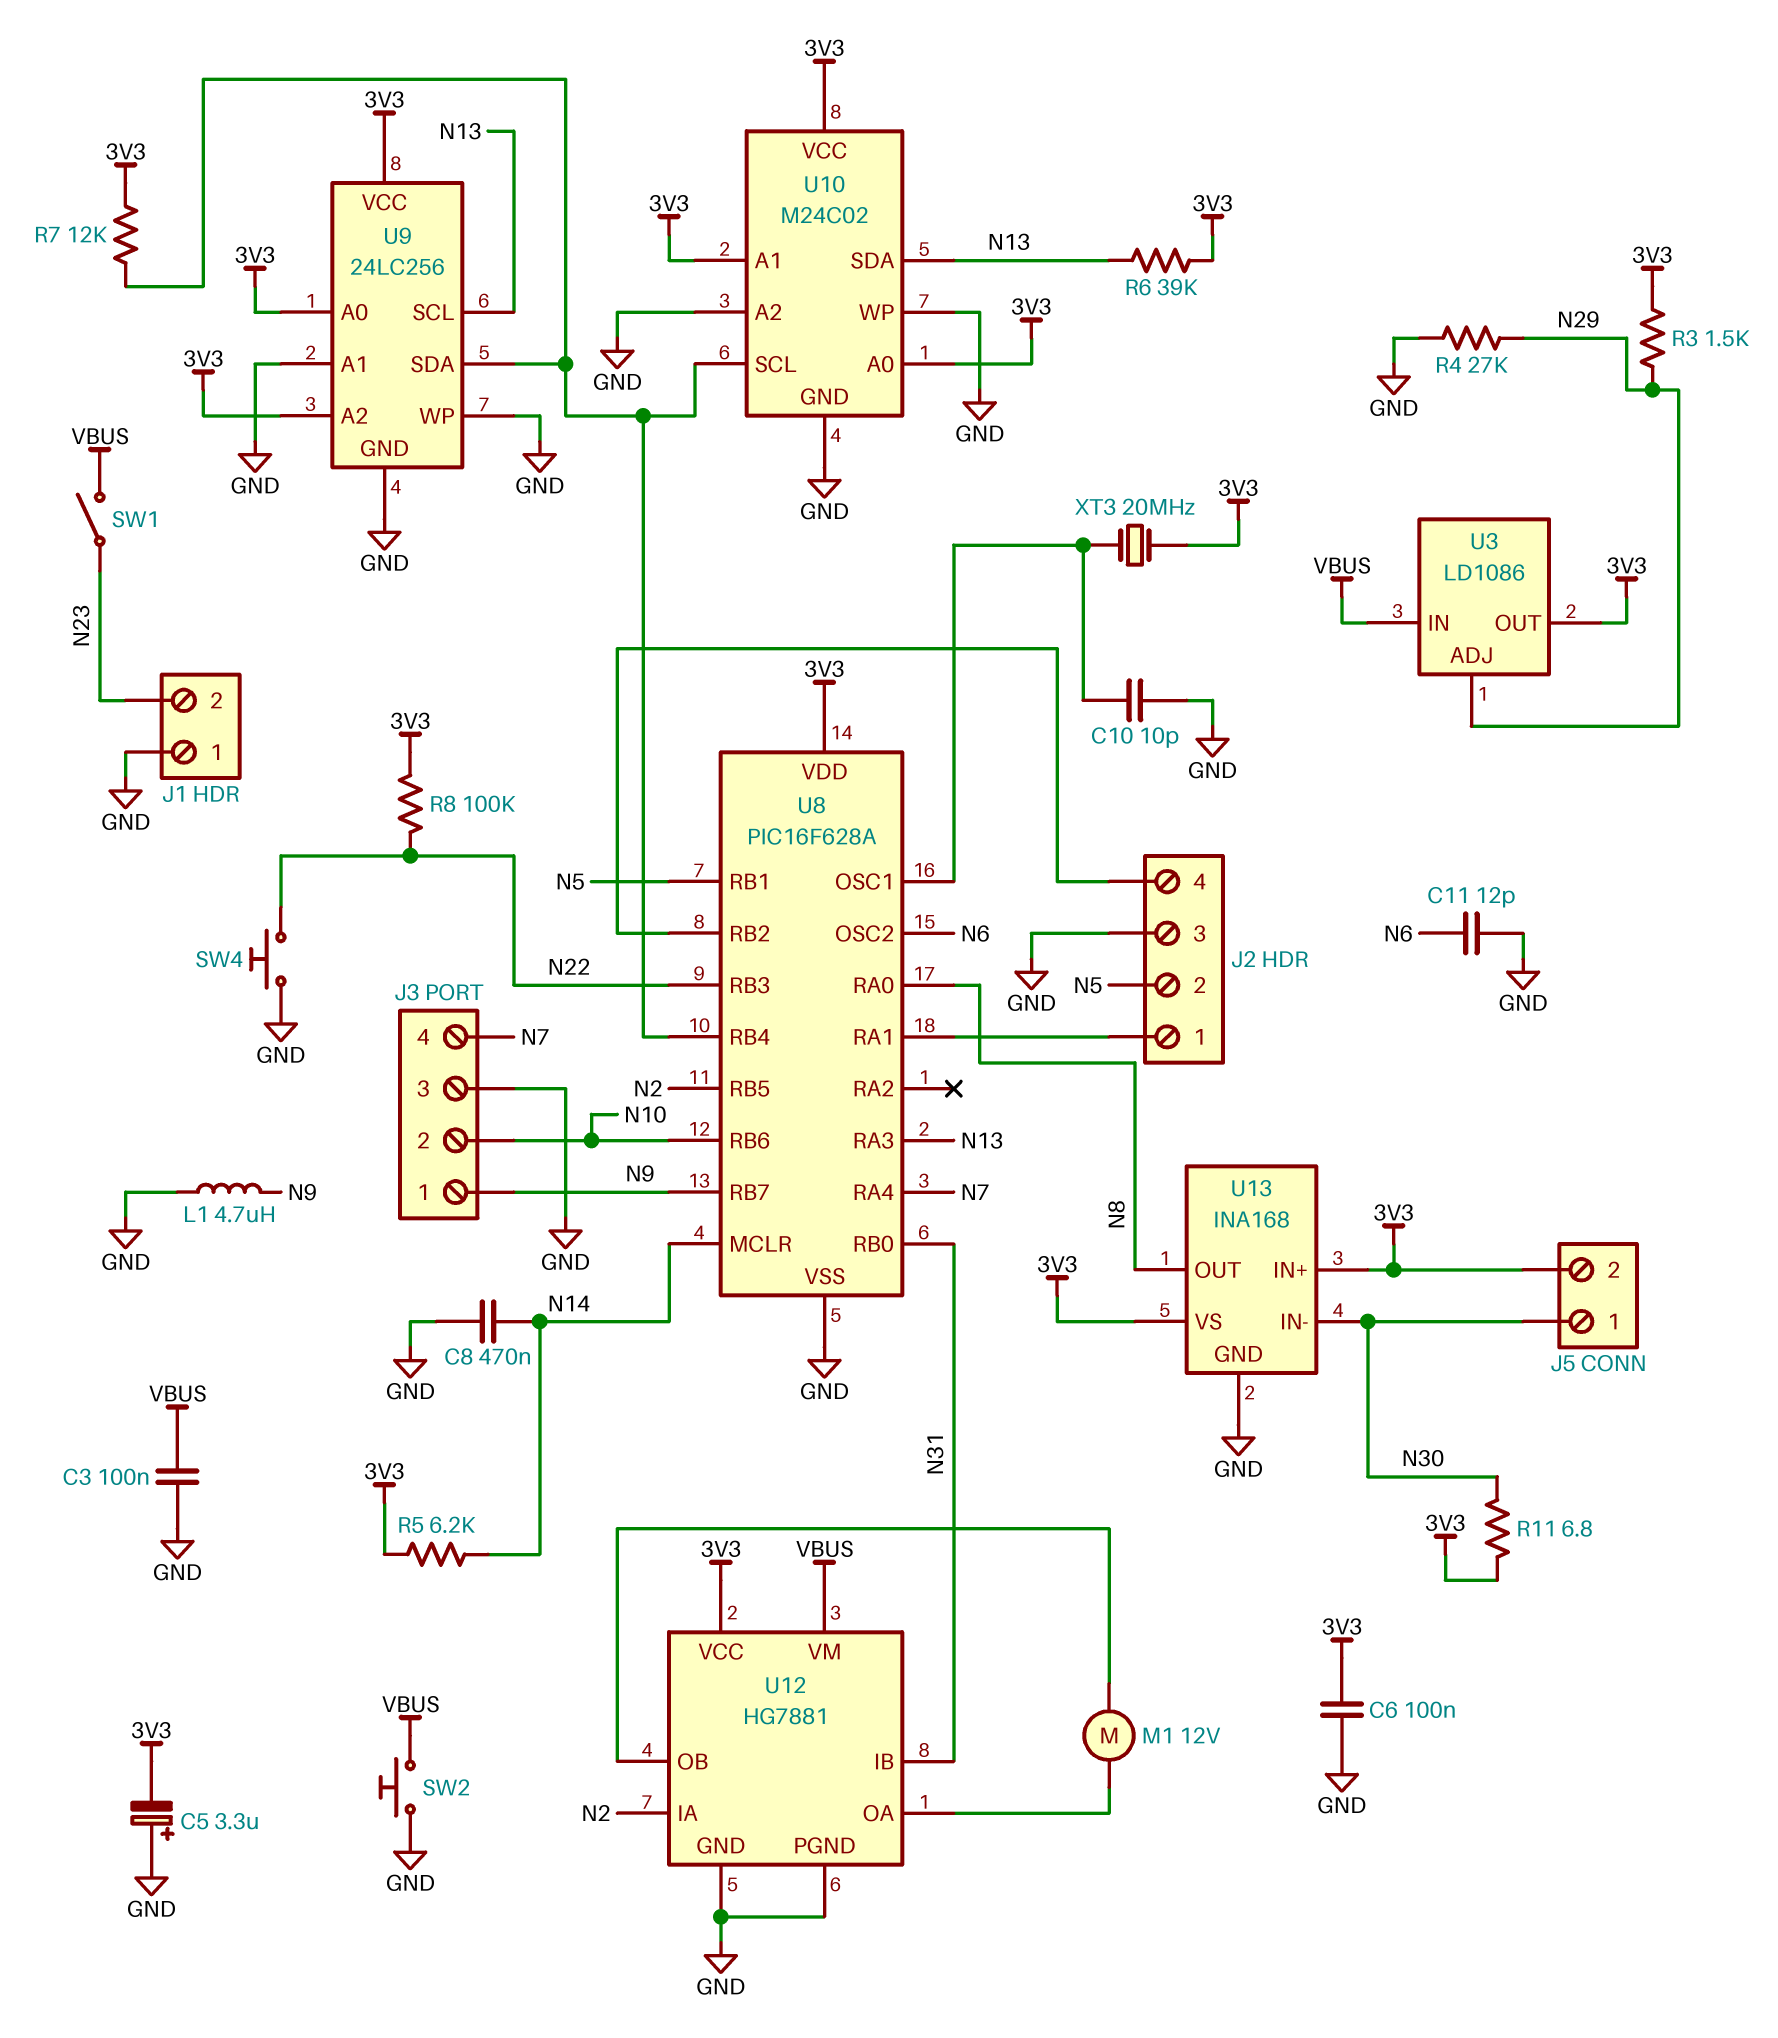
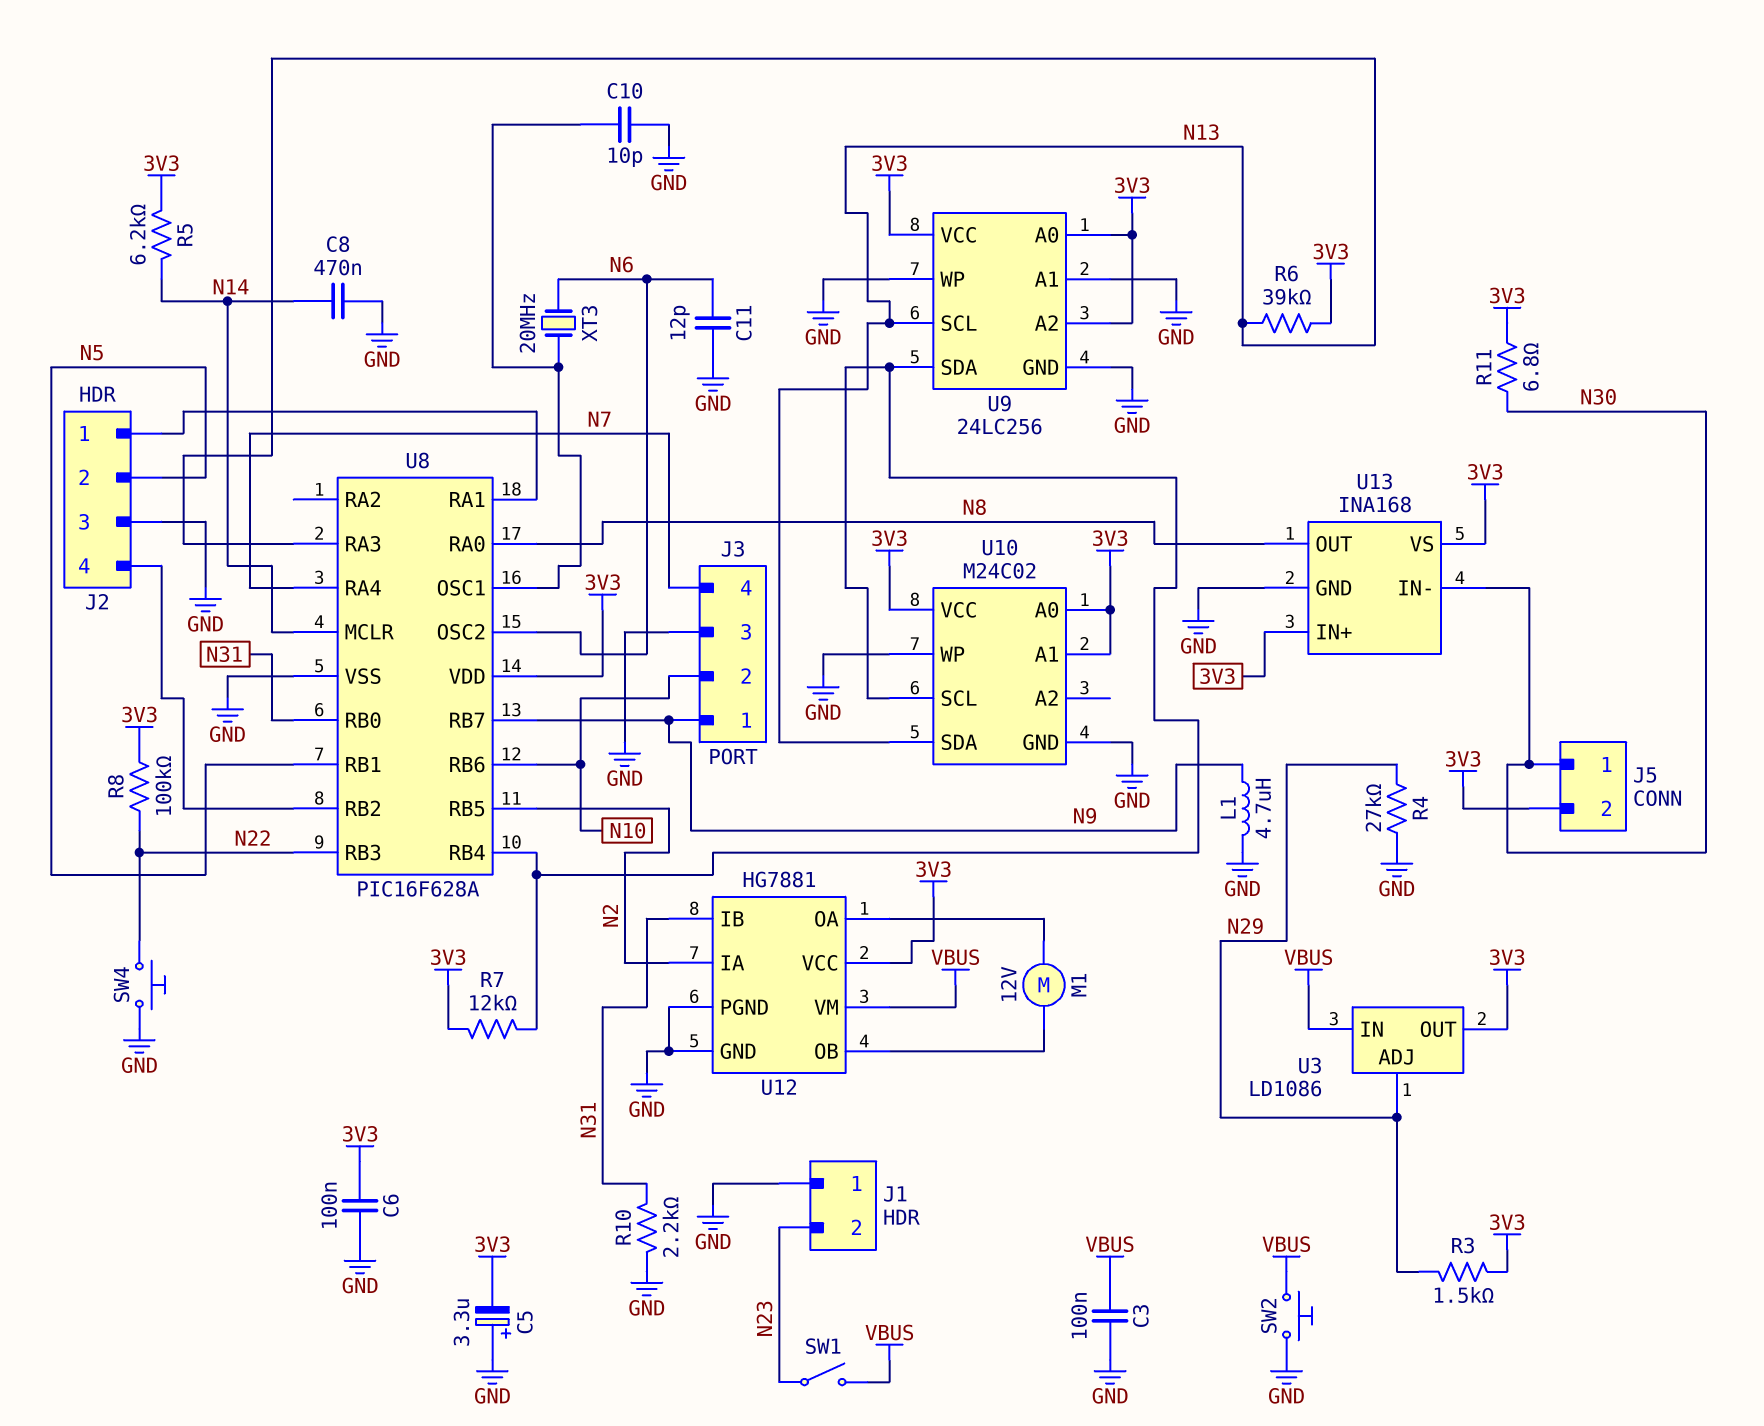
R10: none -> 2.2k (GND, N31)
U10 pin A2: GND -> none
XT3: 20MHz (3V3, U8/OSC1) -> 20MHz (N6, U8/OSC1)

